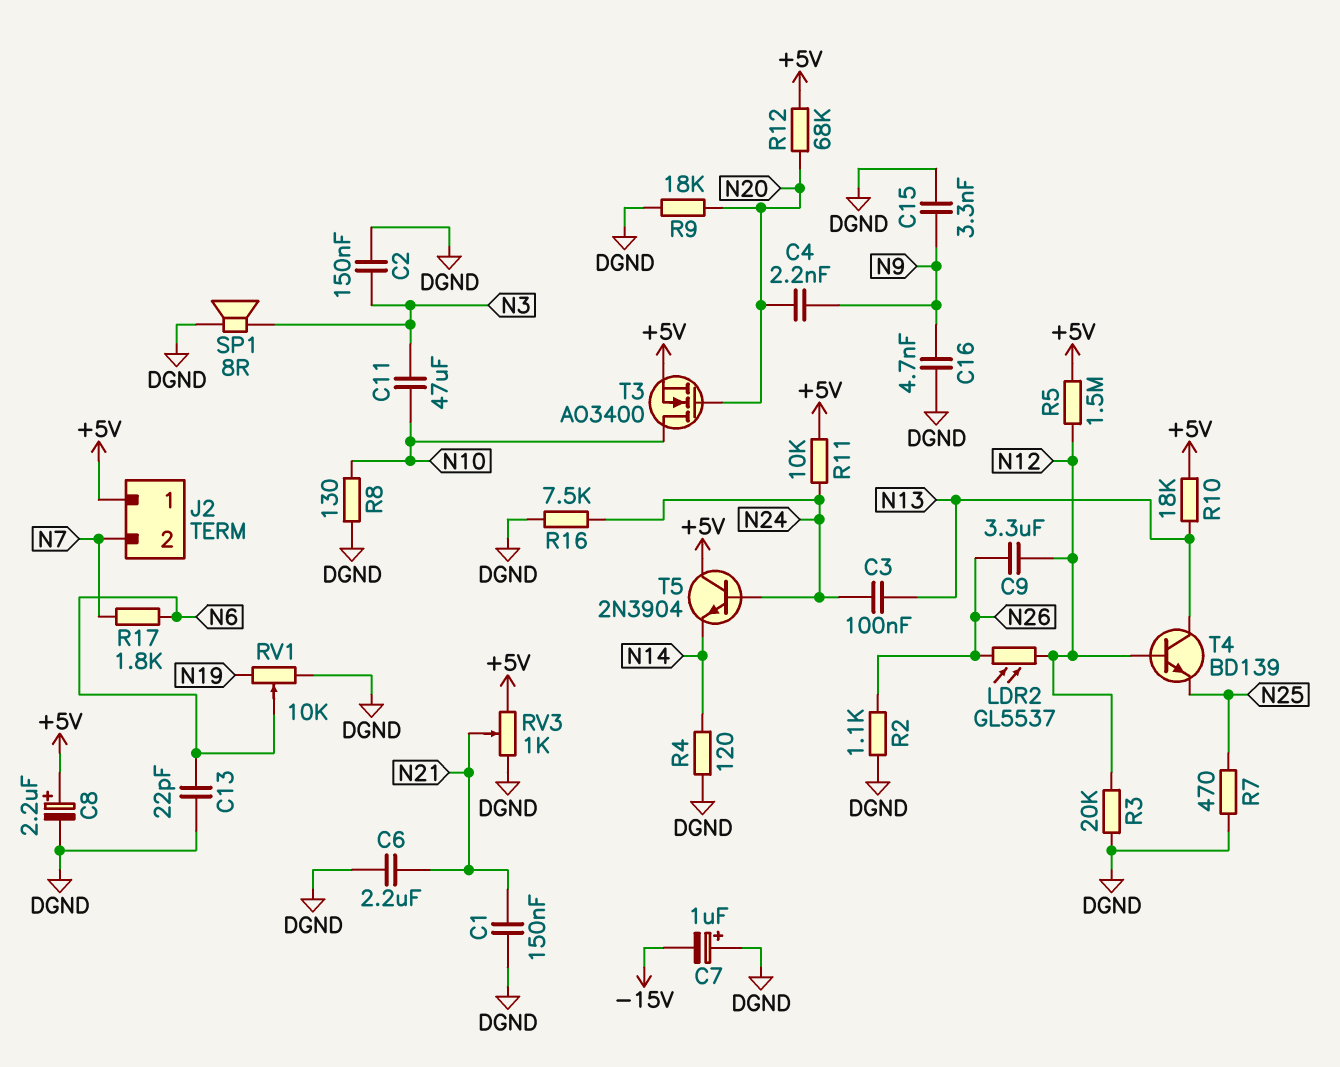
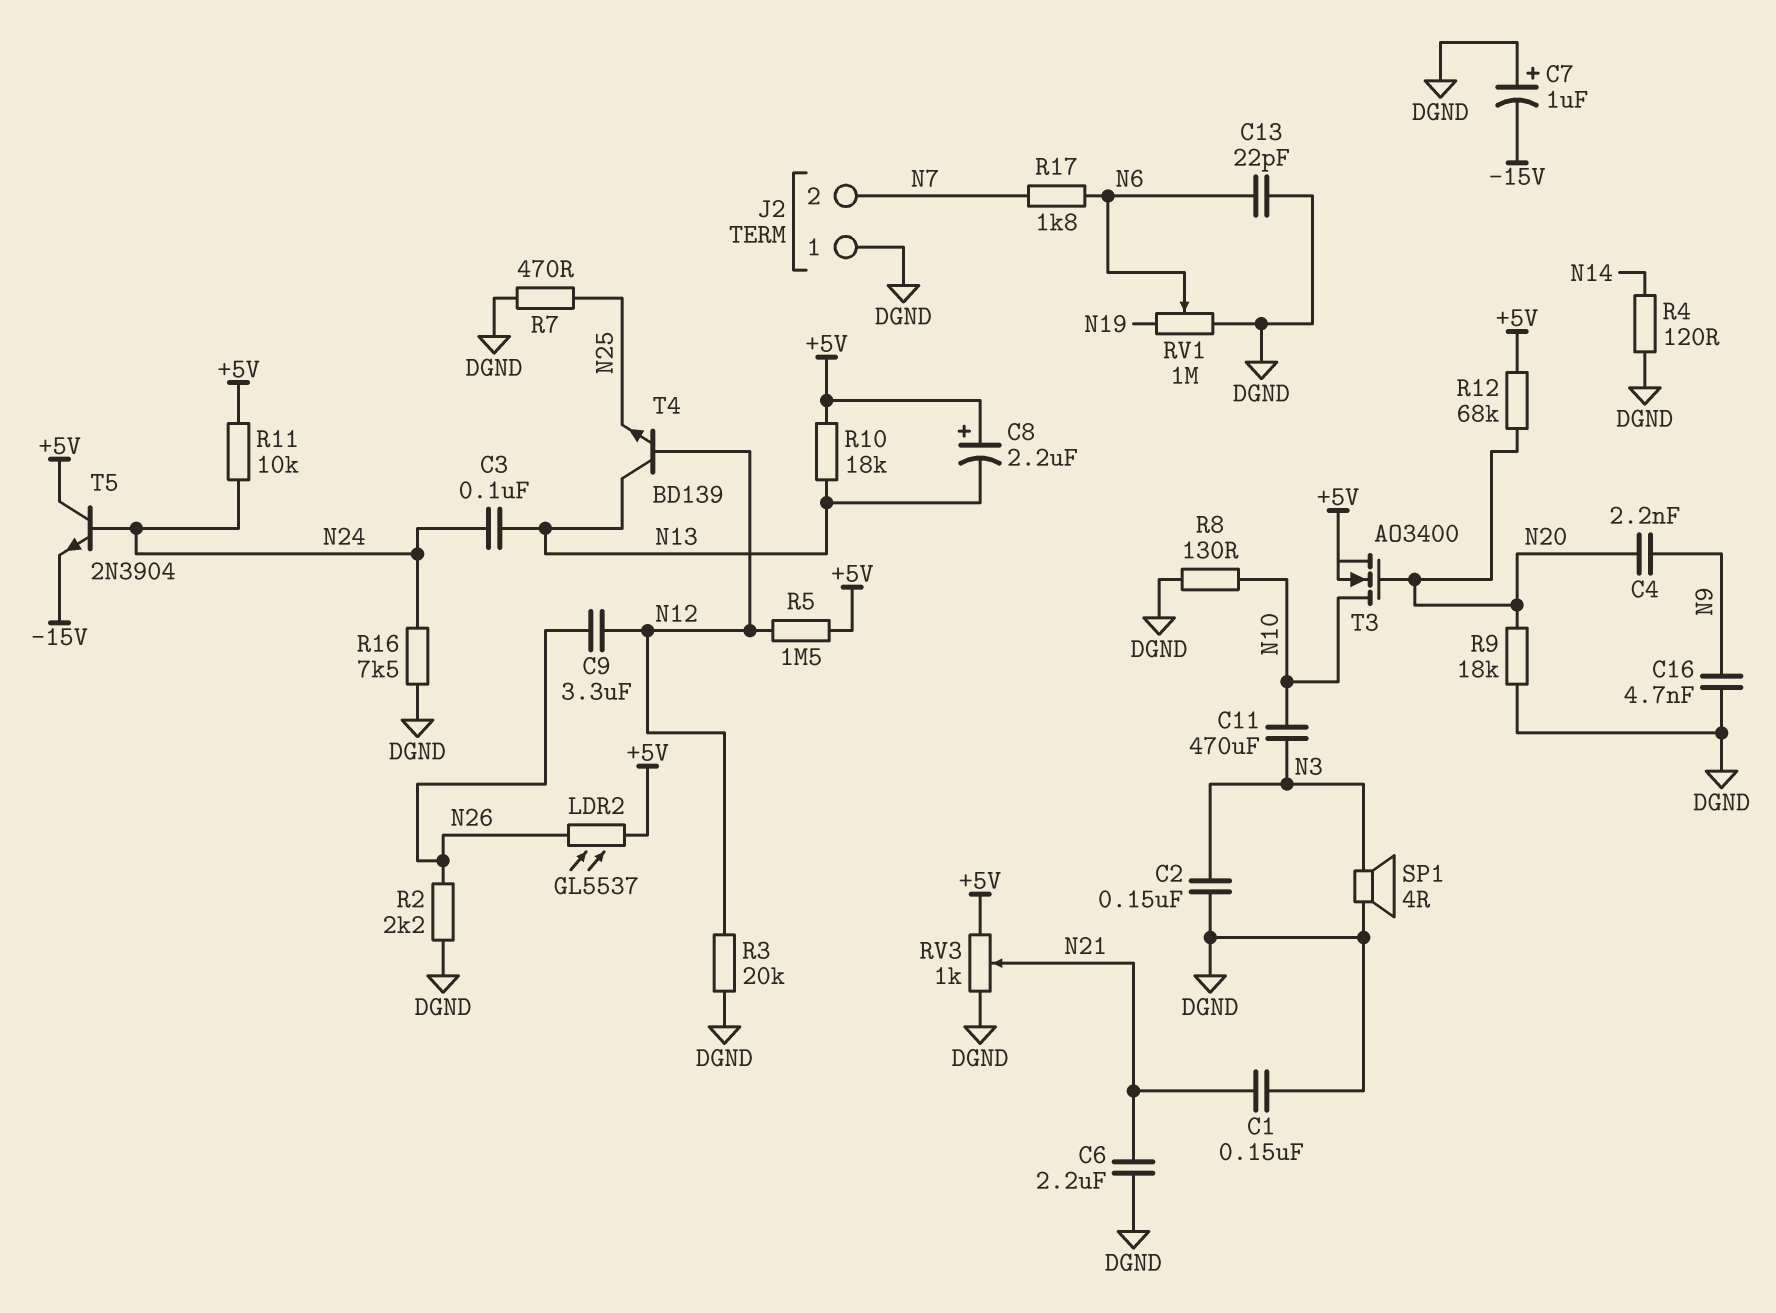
C8: 2.2uF (plus +5V, minus DGND) -> 2.2uF (plus +5V, minus N13)
C11: 47uF (N3, N10) -> 470uF (N3, N10)
C15: 3.3nF (DGND, N9) -> none
J2 pin 1: +5V -> DGND
LDR2: GL5537 (N12, N26) -> GL5537 (+5V, N26)
R2: 1.1k (DGND, N26) -> 2.2k (DGND, N26)
RV1: 10k (DGND, N19, wiper N6) -> 1M (DGND, N19, wiper N6)
SP1: speaker 8R (DGND, N3) -> speaker 4R (DGND, N3)
T5: NPN 2N3904 (B N24, C +5V, E N14) -> NPN 2N3904 (B N24, C +5V, E -15V)

